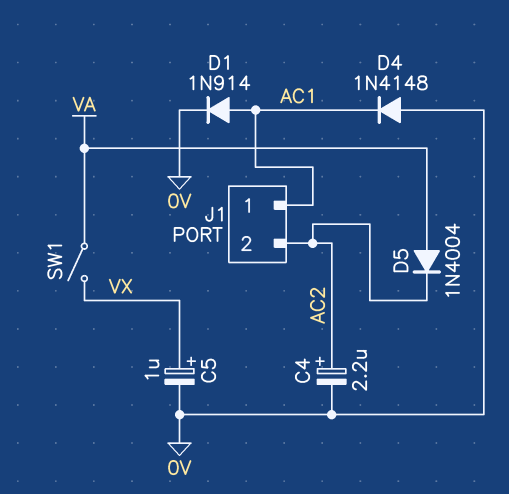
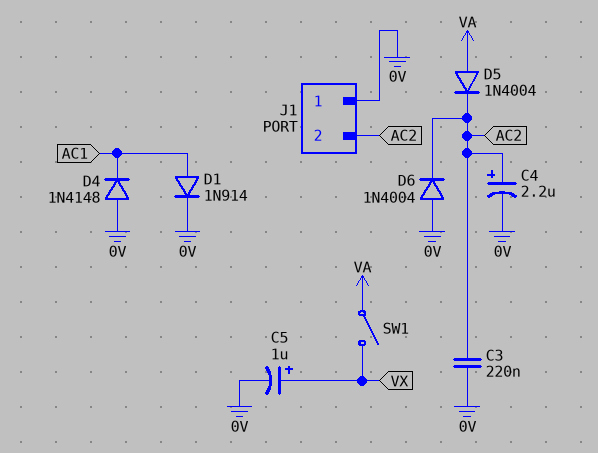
C3: none -> 220nF (0V, AC2)
D6: none -> diode 1N4004 (A 0V, K AC2)
J1 pin 1: AC1 -> 0V

